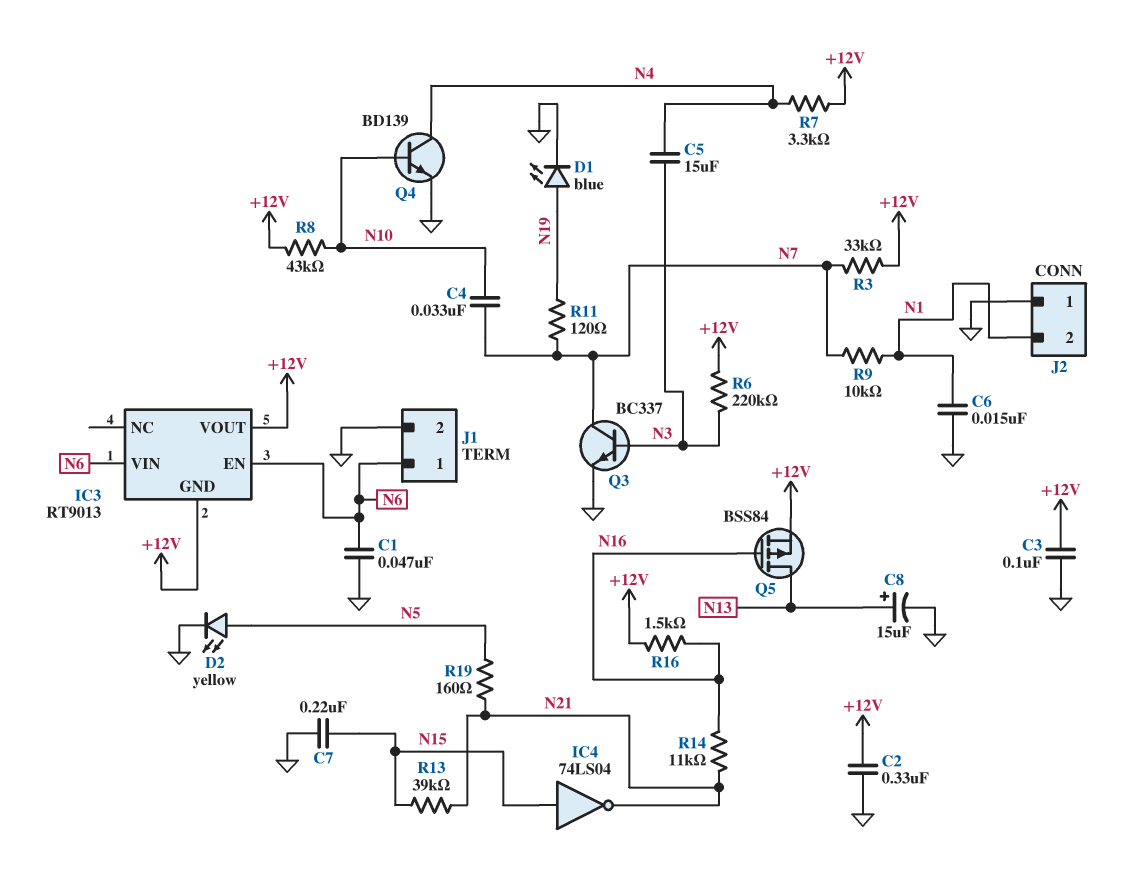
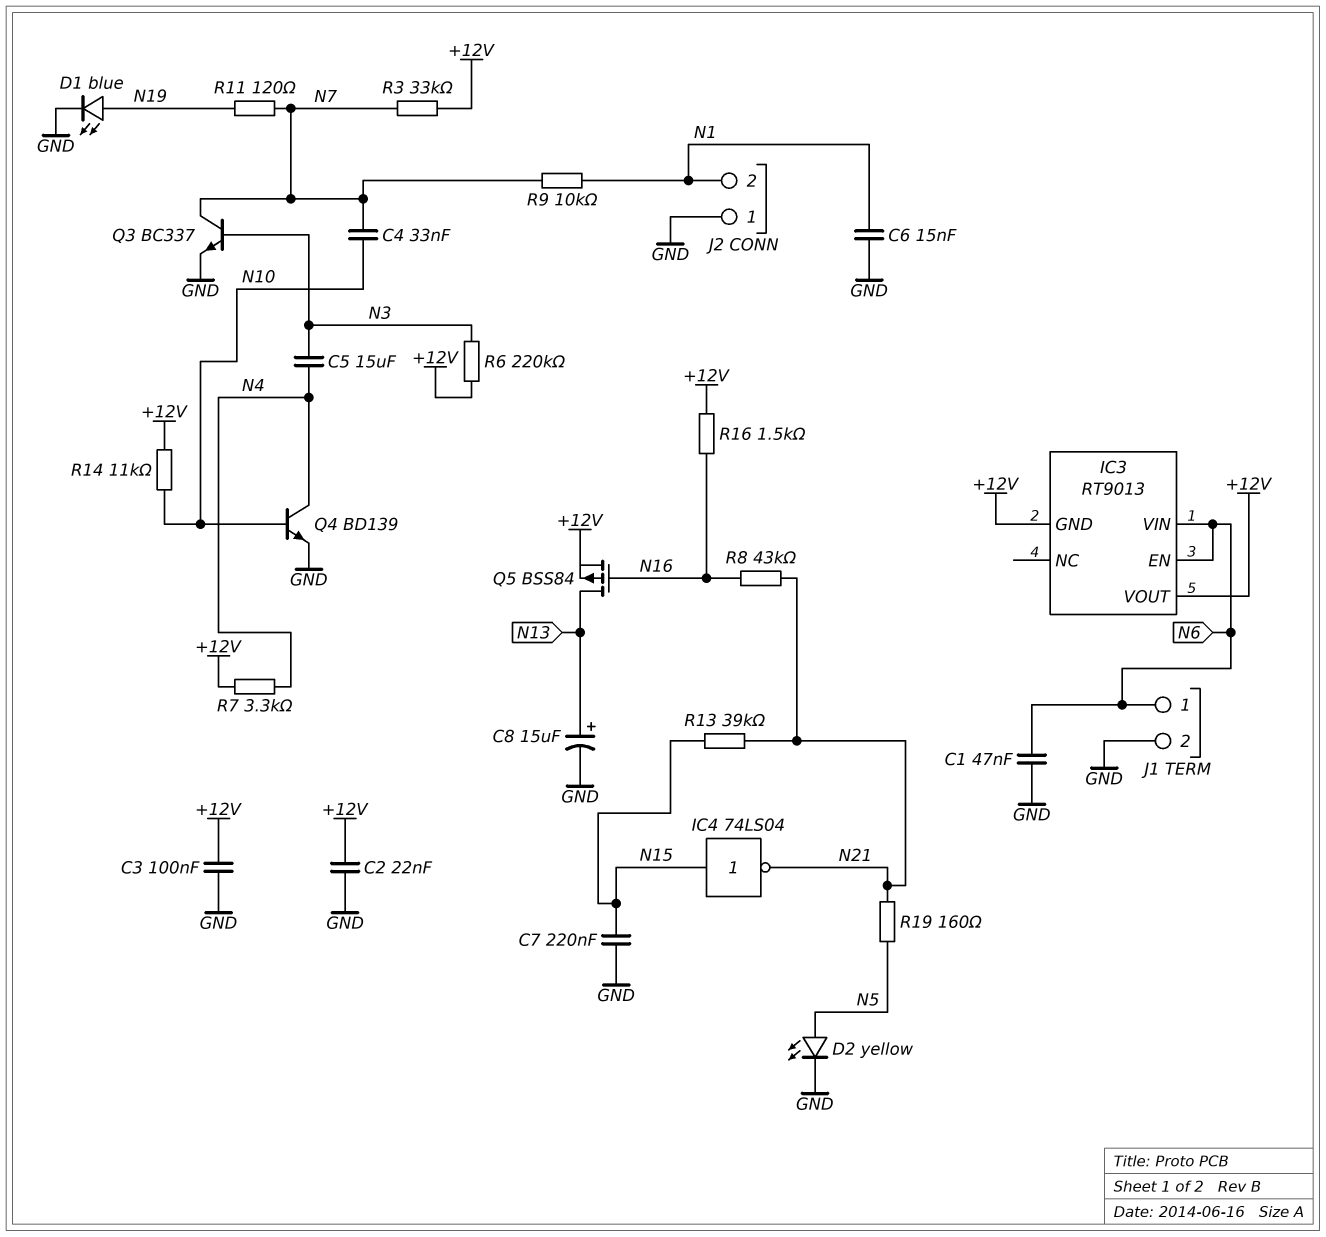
C2: 330nF (+12V, GND) -> 22nF (+12V, GND)
R8: 43k (+12V, N10) -> 43k (N16, N21)
R14: 11k (N16, N21) -> 11k (+12V, N10)

